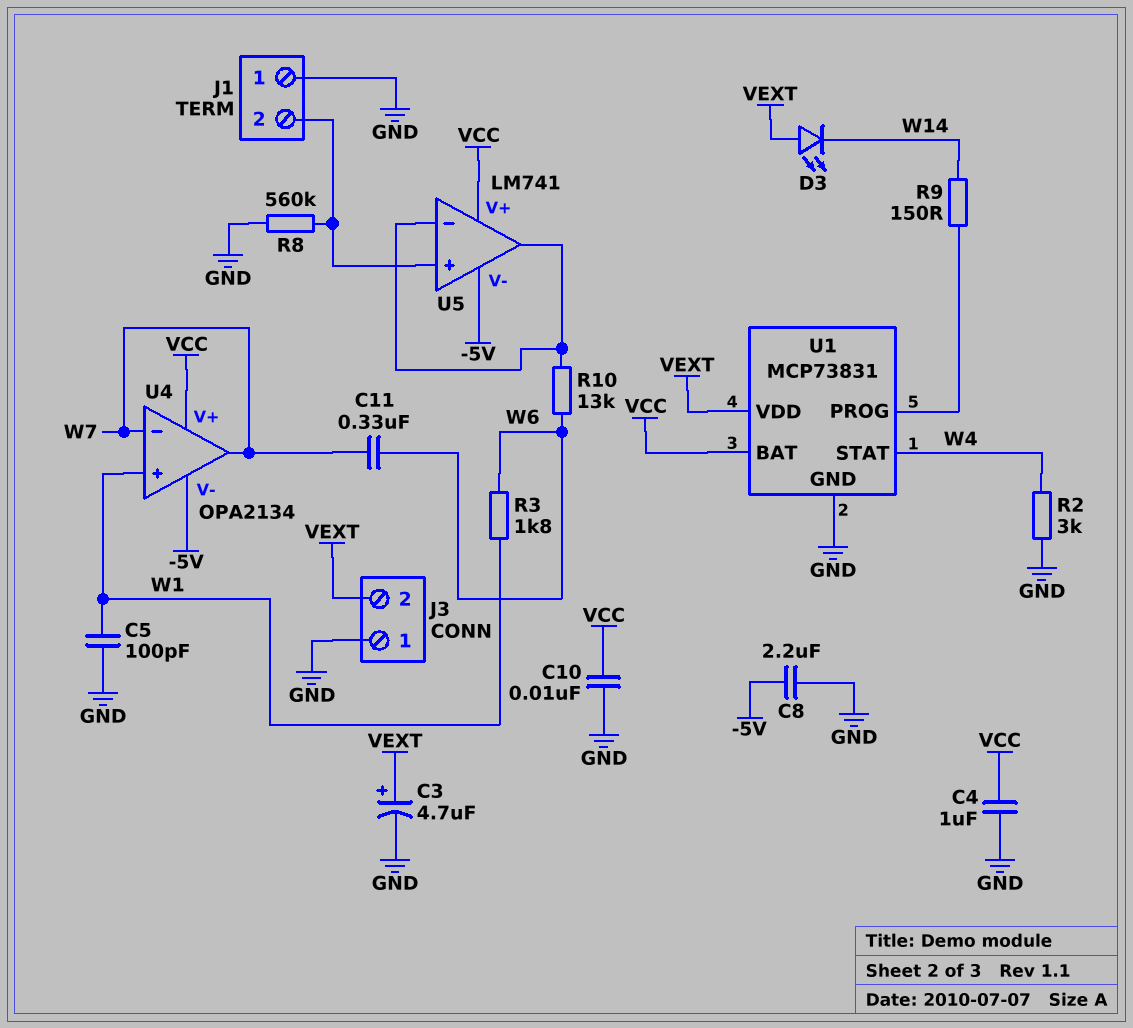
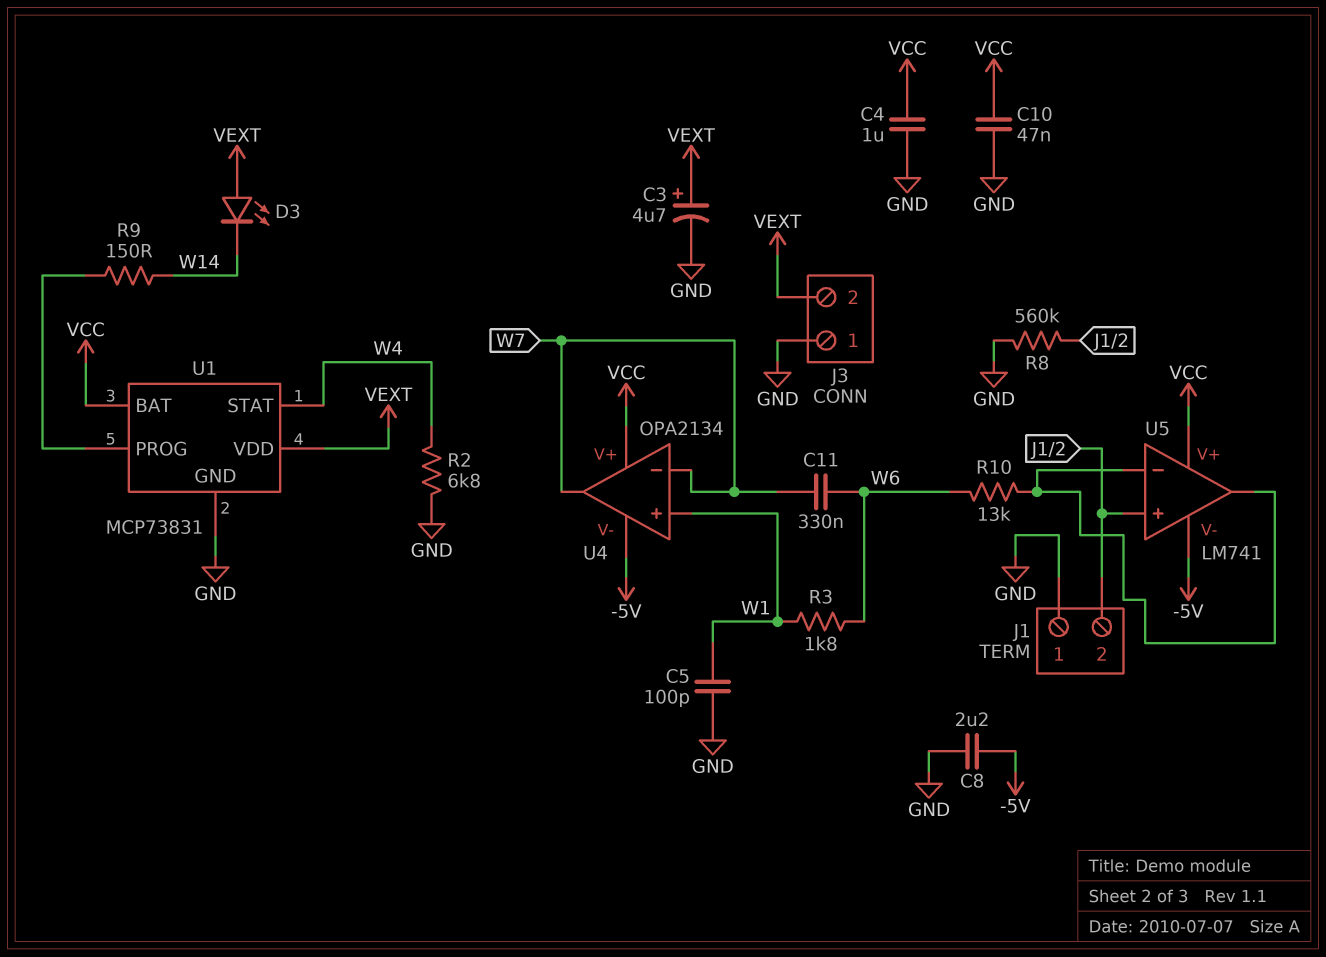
C10: 10nF (GND, VCC) -> 47nF (GND, VCC)
R2: 3k (GND, W4) -> 6.8k (GND, W4)

